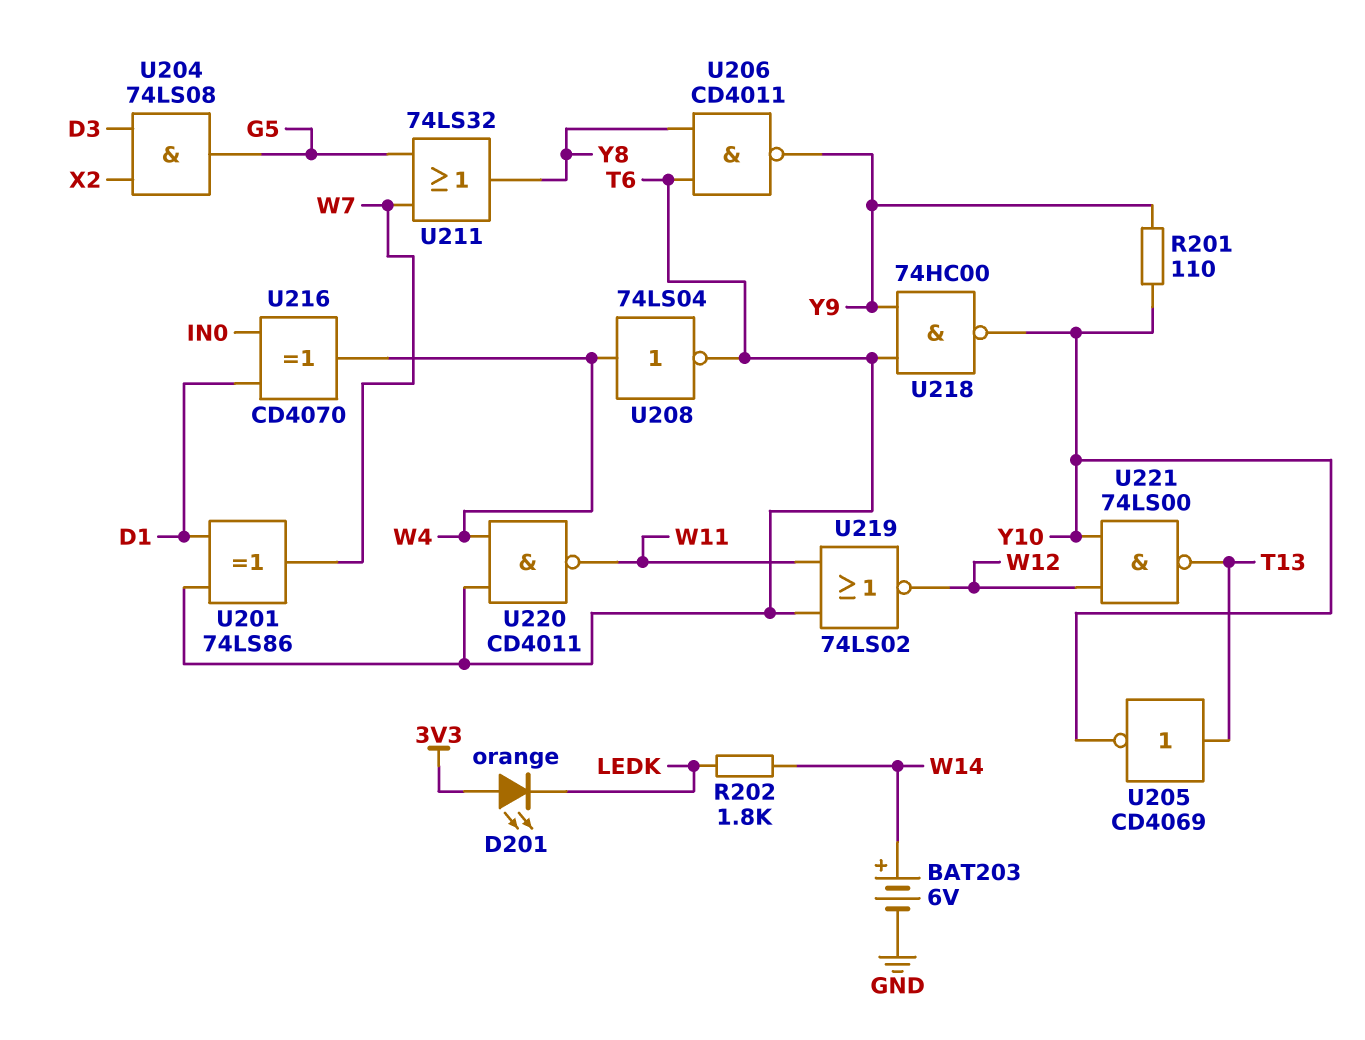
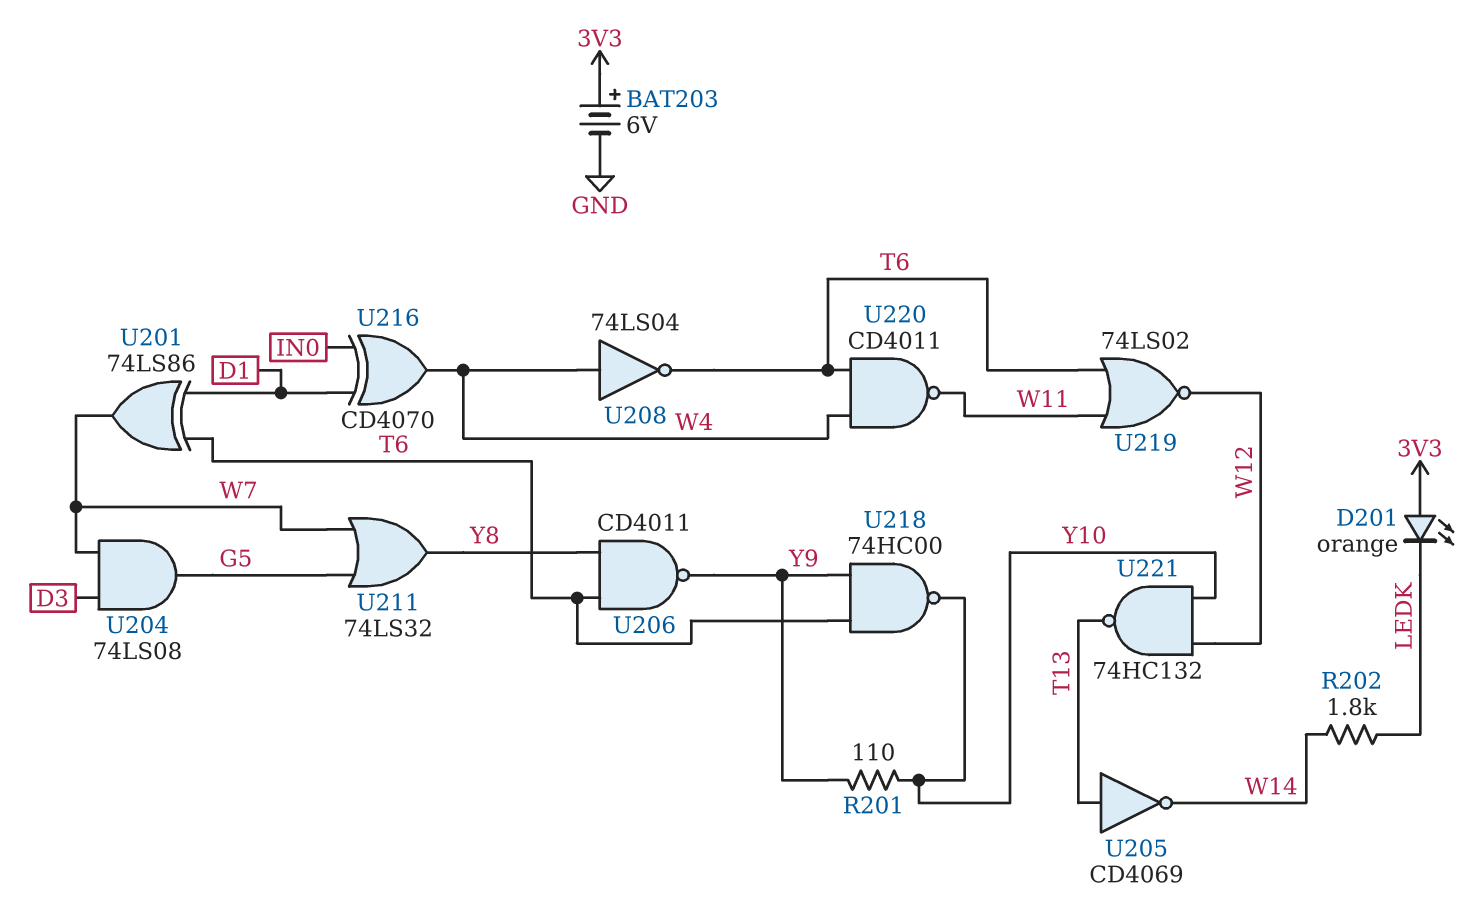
BAT203: 6V (plus W14, minus GND) -> 6V (plus 3V3, minus GND)
U204: AND 74LS08 (in D3, in X2, out G5) -> AND 74LS08 (in D3, in W7, out G5)
U205: NOT CD4069 (in T13, out Y10) -> NOT CD4069 (in T13, out W14)
U221: NAND 74LS00 (in W12, in Y10, out T13) -> NAND 74HC132 (in W12, in Y10, out T13)

